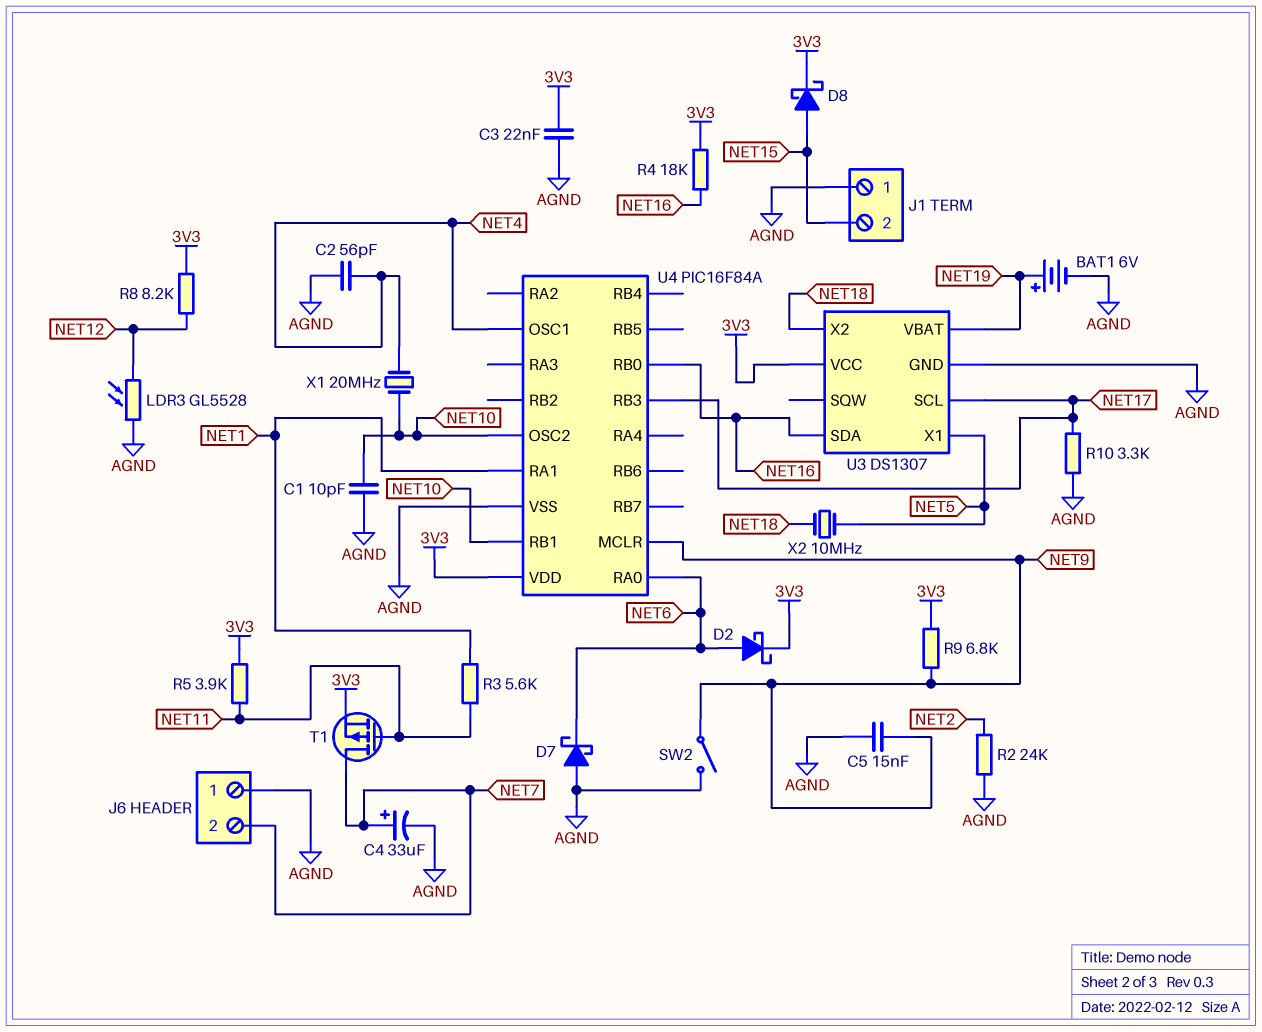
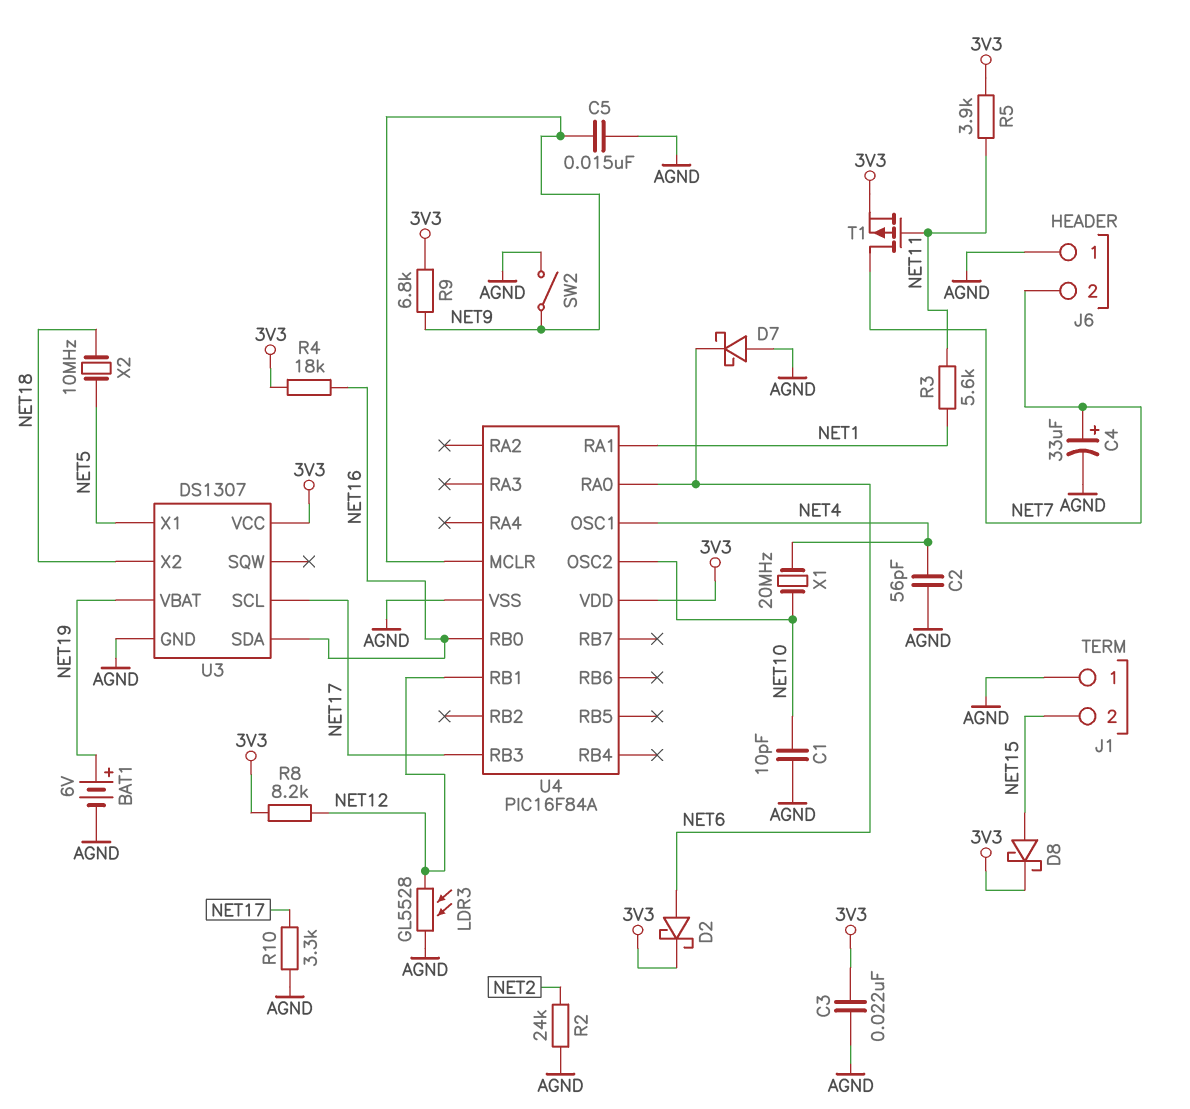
U4 pin RB1: NET10 -> NET12

